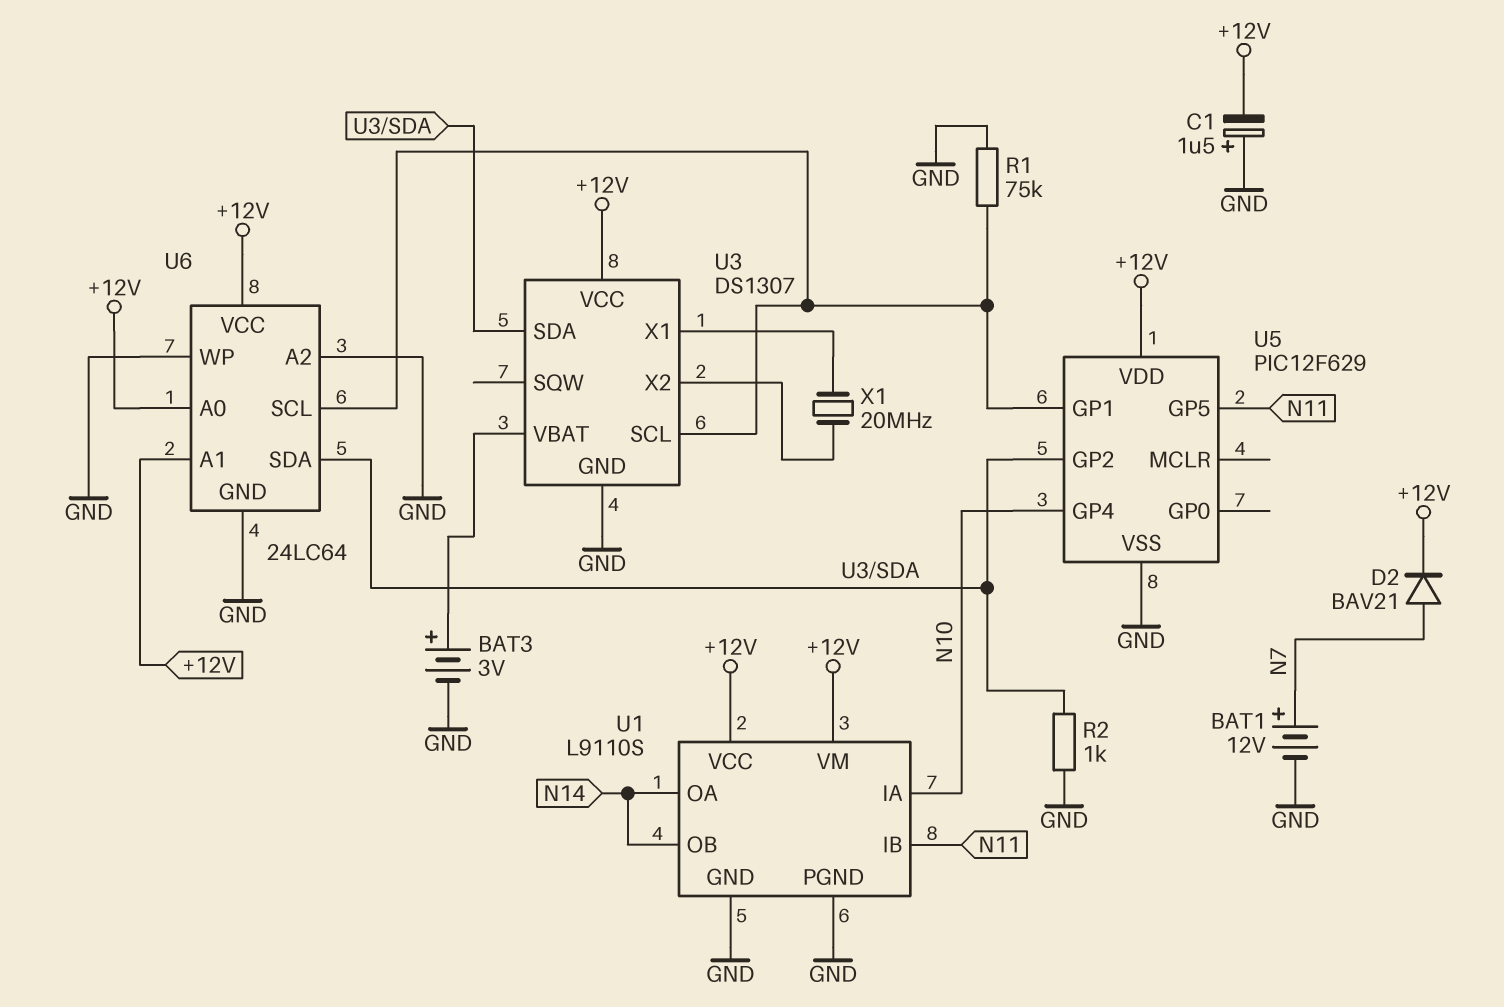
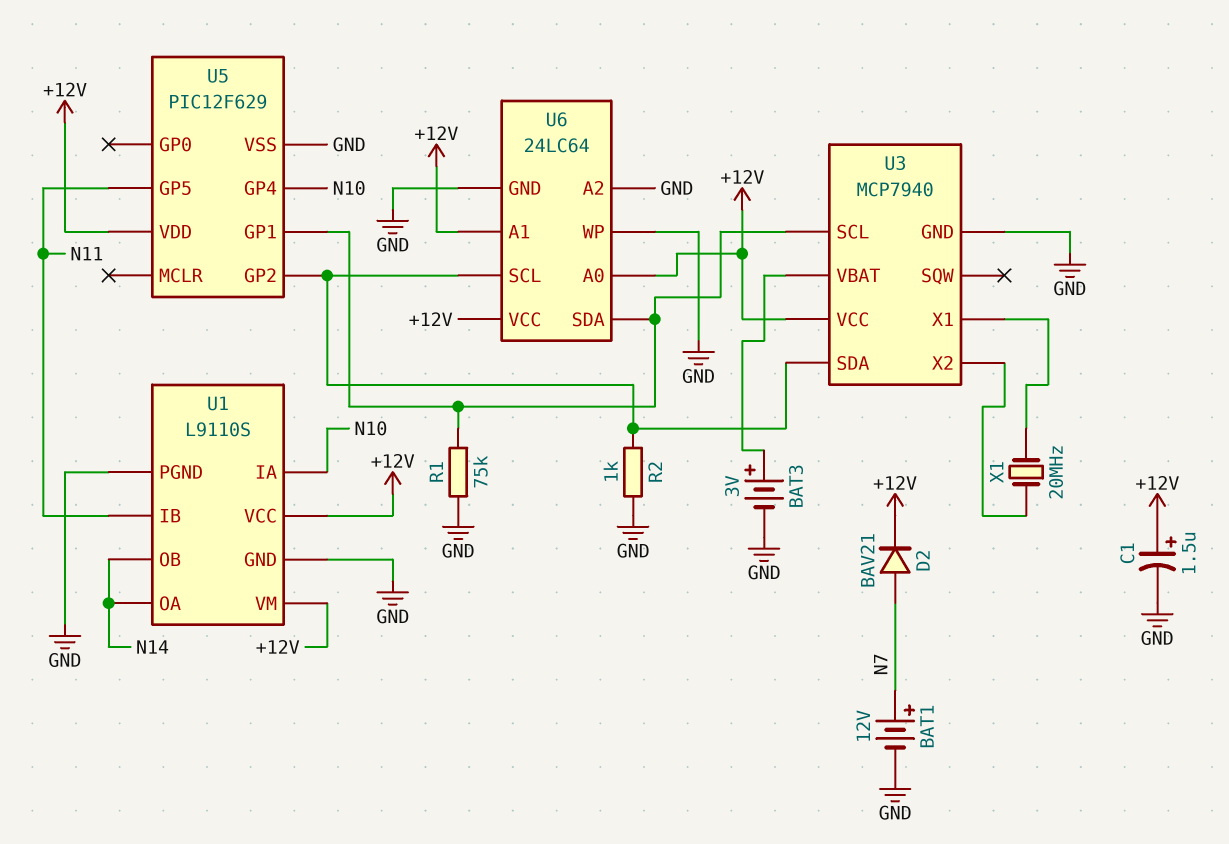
C1: 1.5uF (plus GND, minus +12V) -> 1.5uF (plus +12V, minus GND)
U3: DS1307 -> MCP7940
U6 pin SCL: U3/SCL -> U3/SDA
U6 pin SDA: U3/SDA -> U3/SCL

